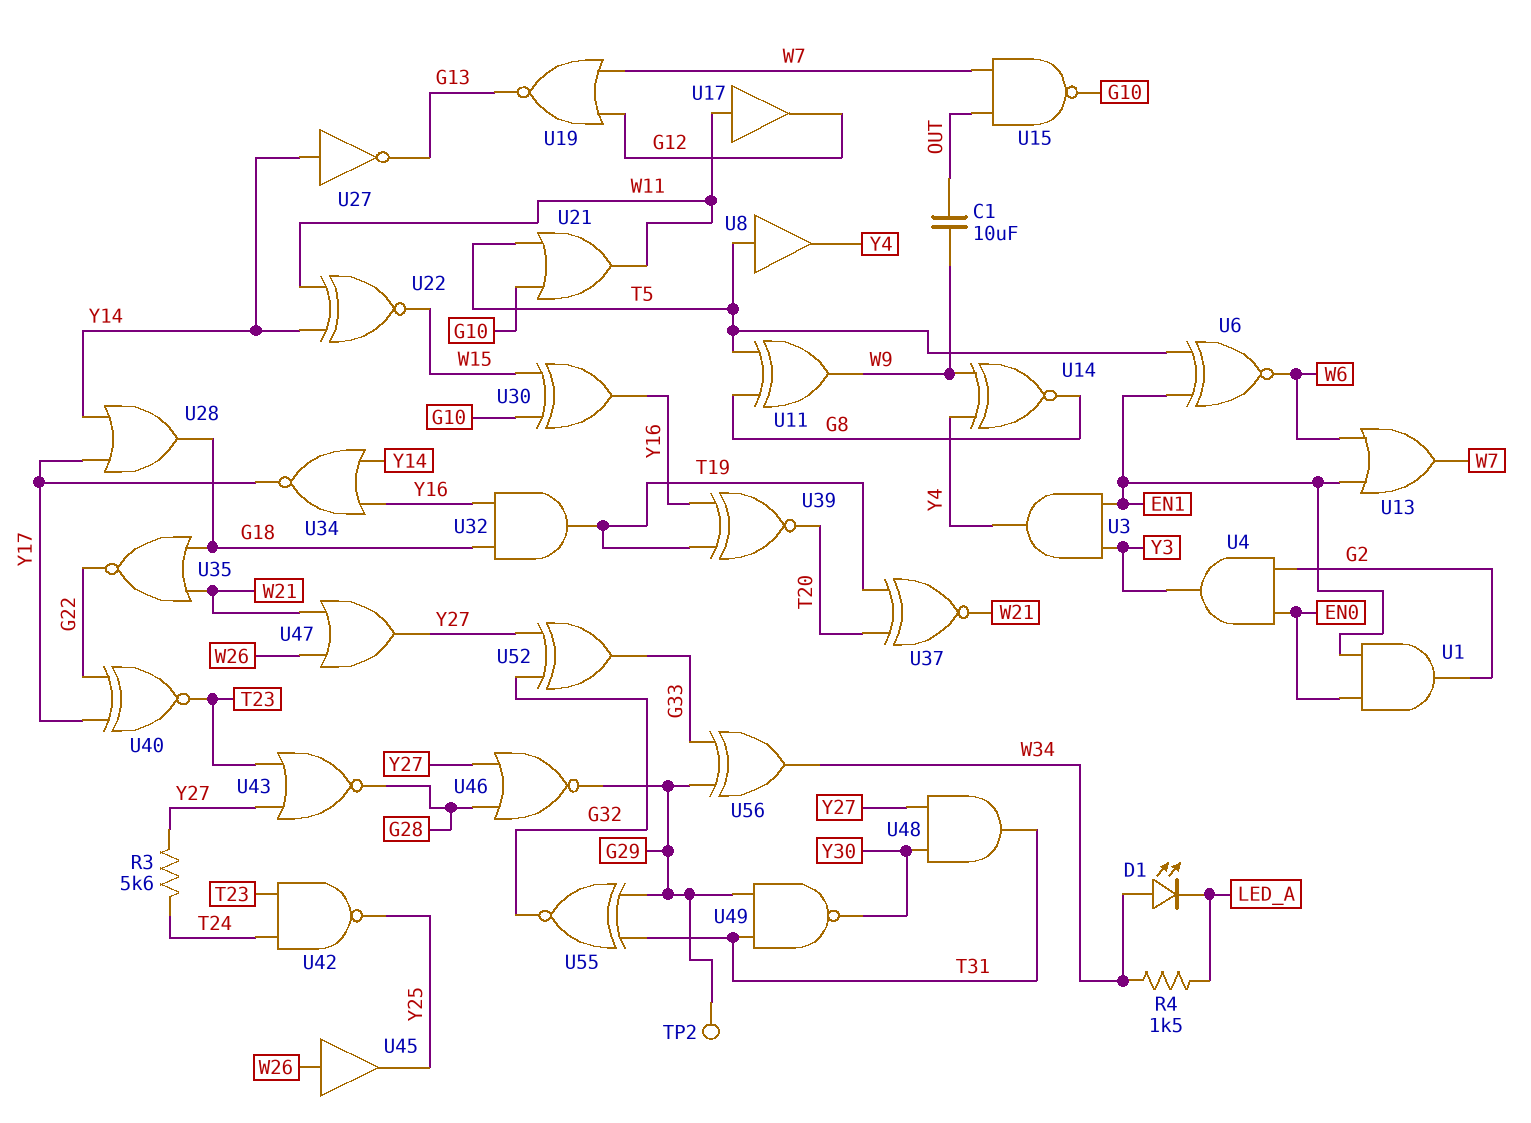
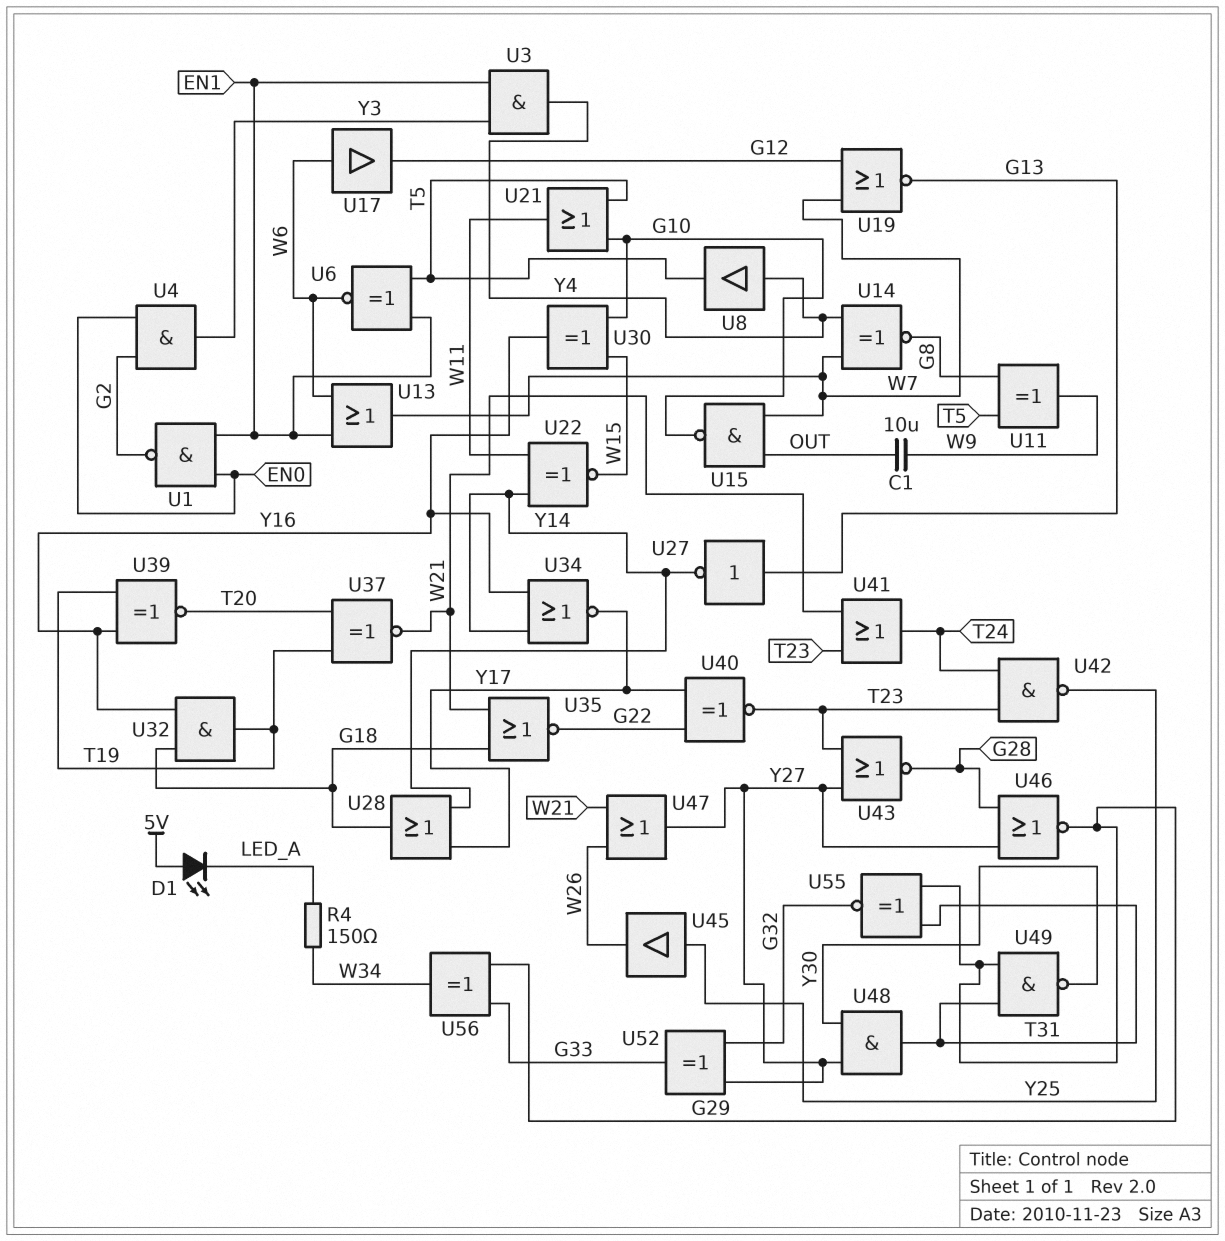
D1: LED (A W34, K LED_A) -> LED (A 5V, K LED_A)
R3: 5.6k (T24, Y27) -> none
R4: 1.5k (LED_A, W34) -> 150 (LED_A, W34)
TP2: test point (G29) -> none
U1: AND (in EN0, in EN1, out G2) -> NAND (in EN0, in EN1, out G2)
U8: buffer (in T5, out Y4) -> buffer (in Y4, out T5)
U14: XNOR (in W9, in Y4, out G8) -> XNOR (in W7, in Y4, out G8)
U17: buffer (in W11, out G12) -> buffer (in W6, out G12)
U27: NOT (in Y14, out G13) -> NOT (in G13, out Y14)
U41: none -> OR (in T23, in W21, out T24)
U45: buffer (in W26, out Y25) -> buffer (in Y25, out W26)

